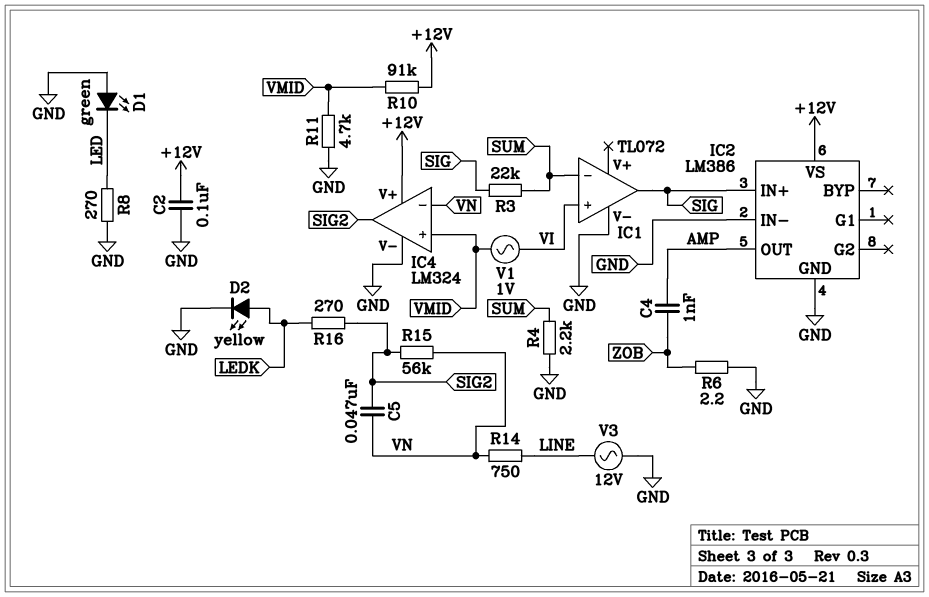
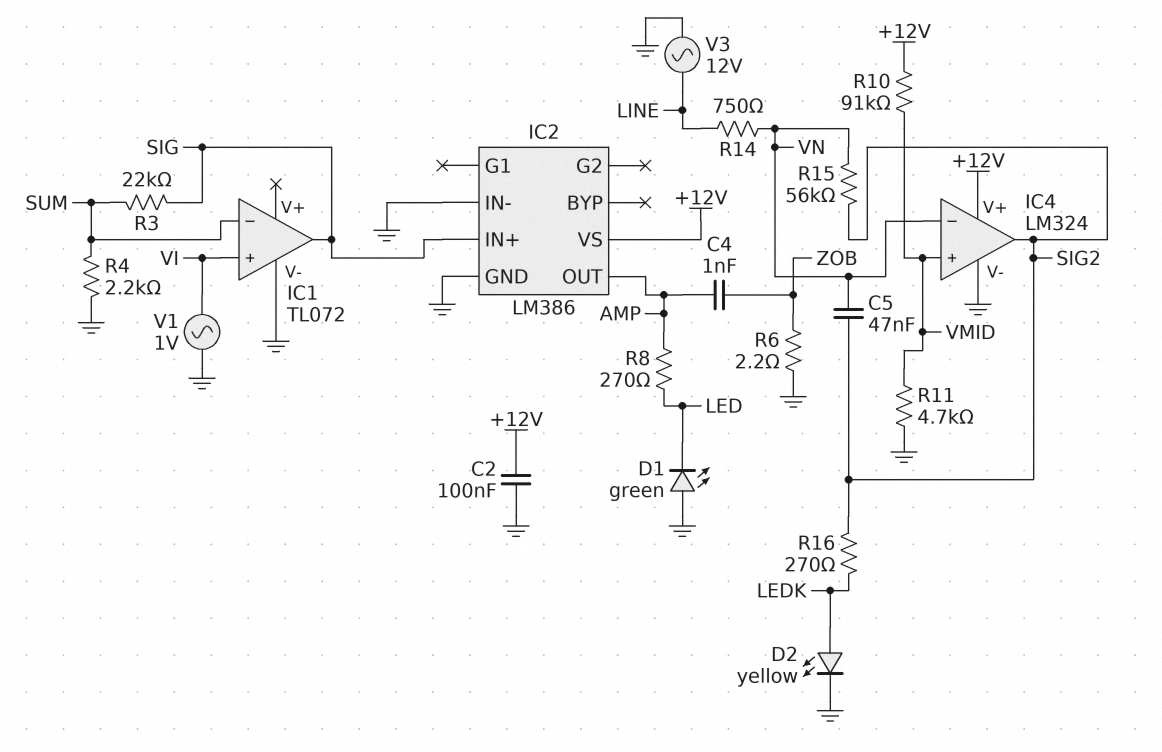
R8: 270 (GND, LED) -> 270 (AMP, LED)
V1: AC 1V (VI, VMID) -> AC 1V (GND, VI)

